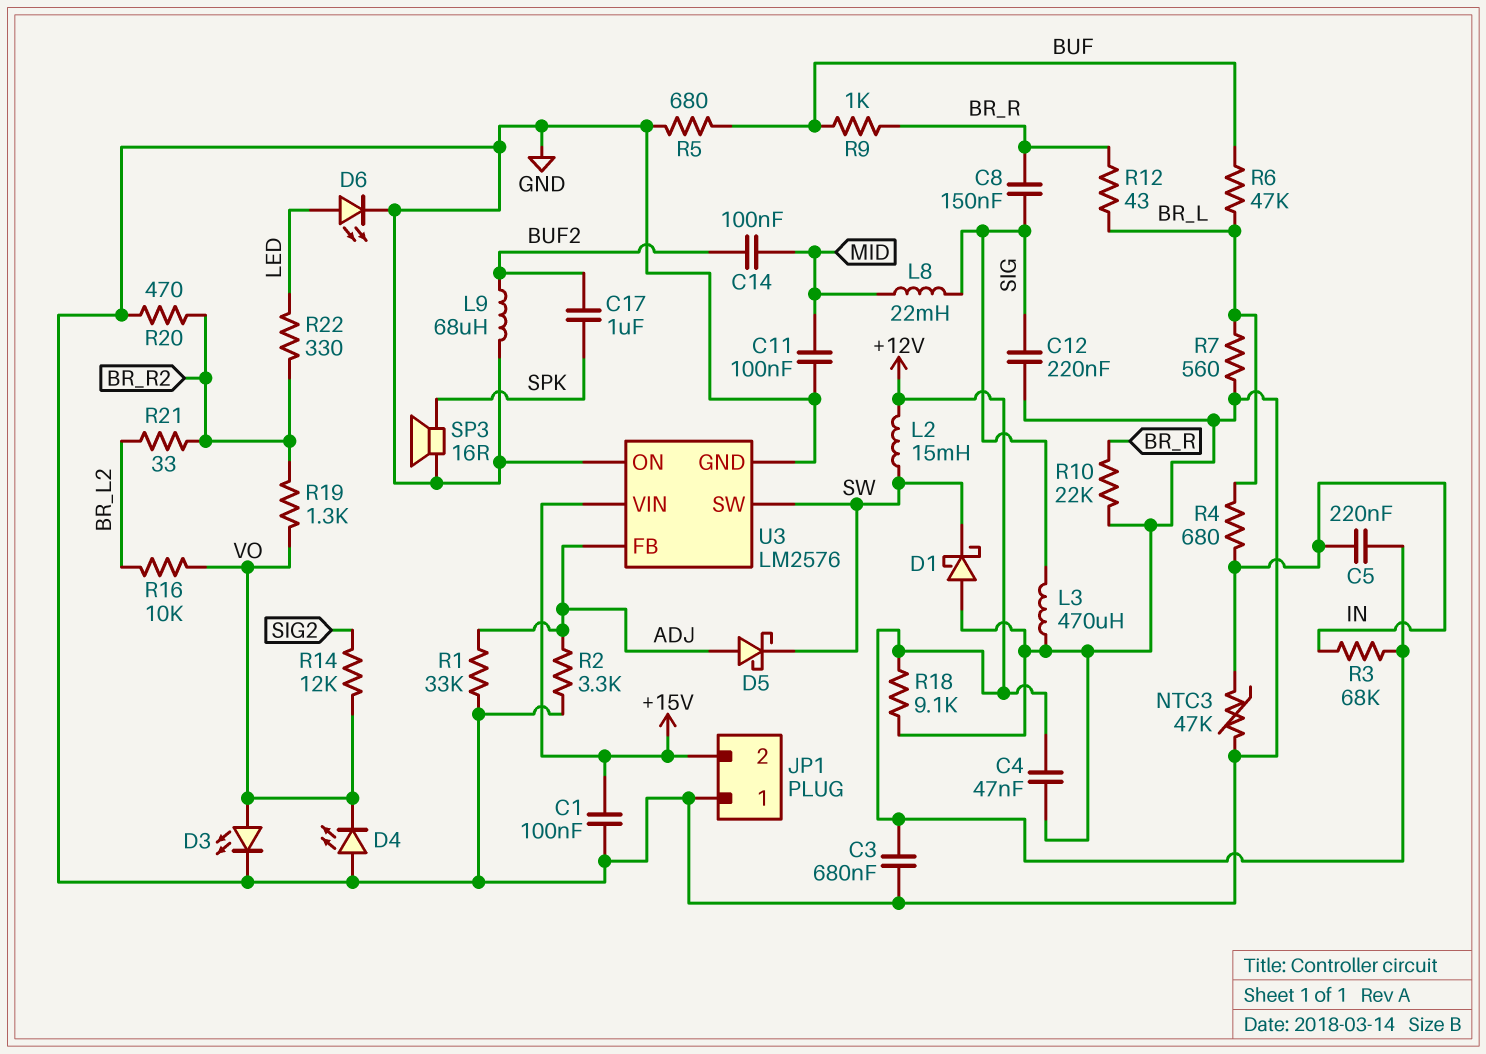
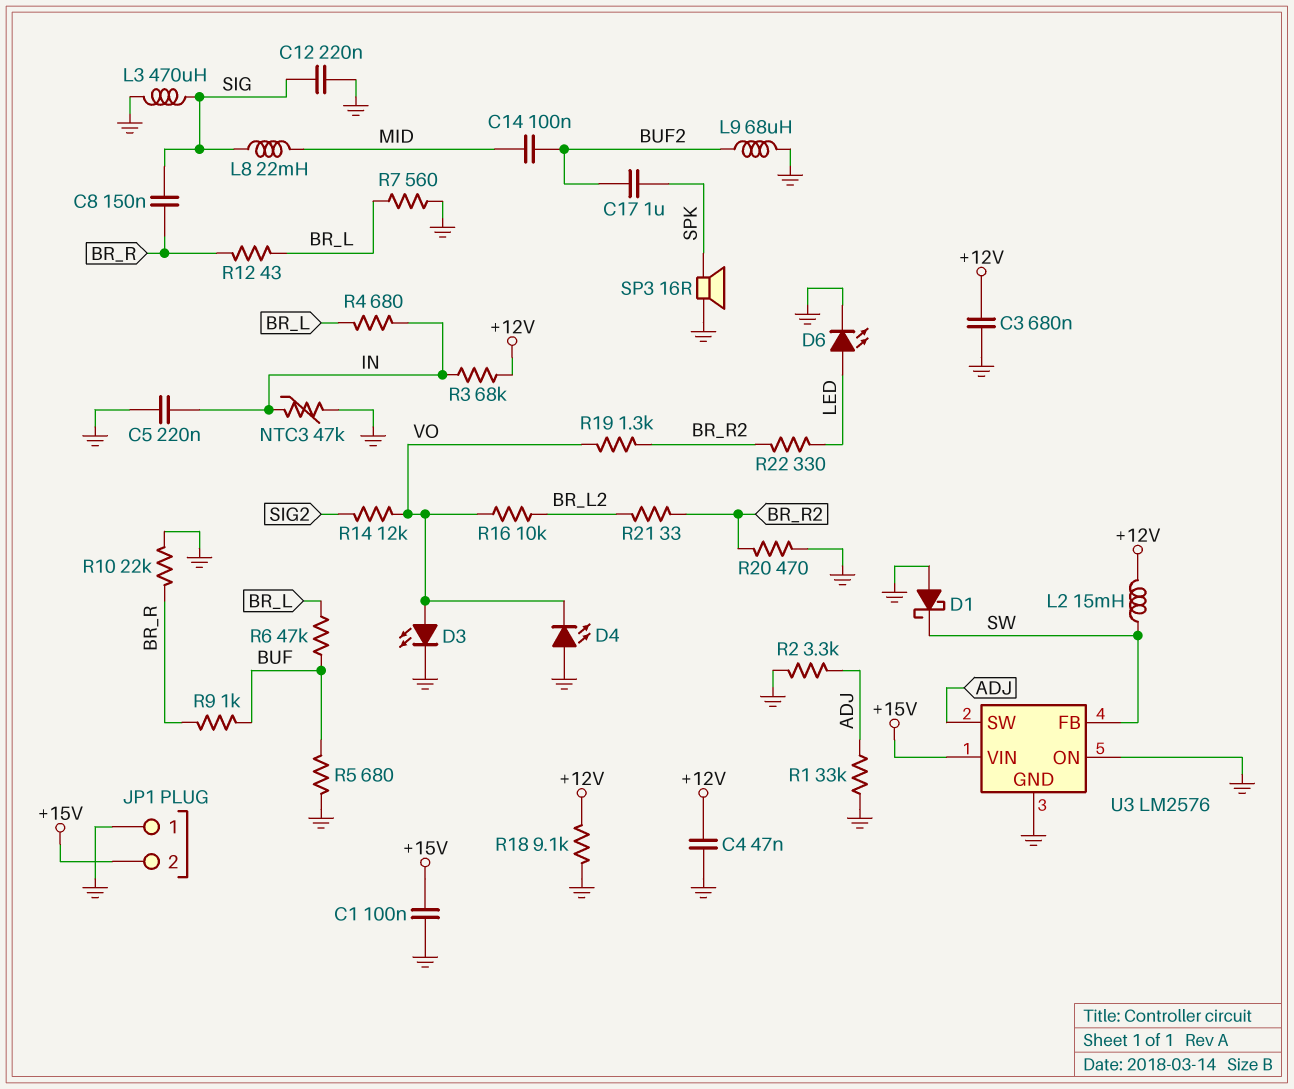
C5: 220nF (+12V, IN) -> 220nF (GND, IN)
C11: 100nF (GND, MID) -> none
D5: schottky (A ADJ, K SW) -> none
U3 pin FB: ADJ -> SW
U3 pin SW: SW -> ADJ

